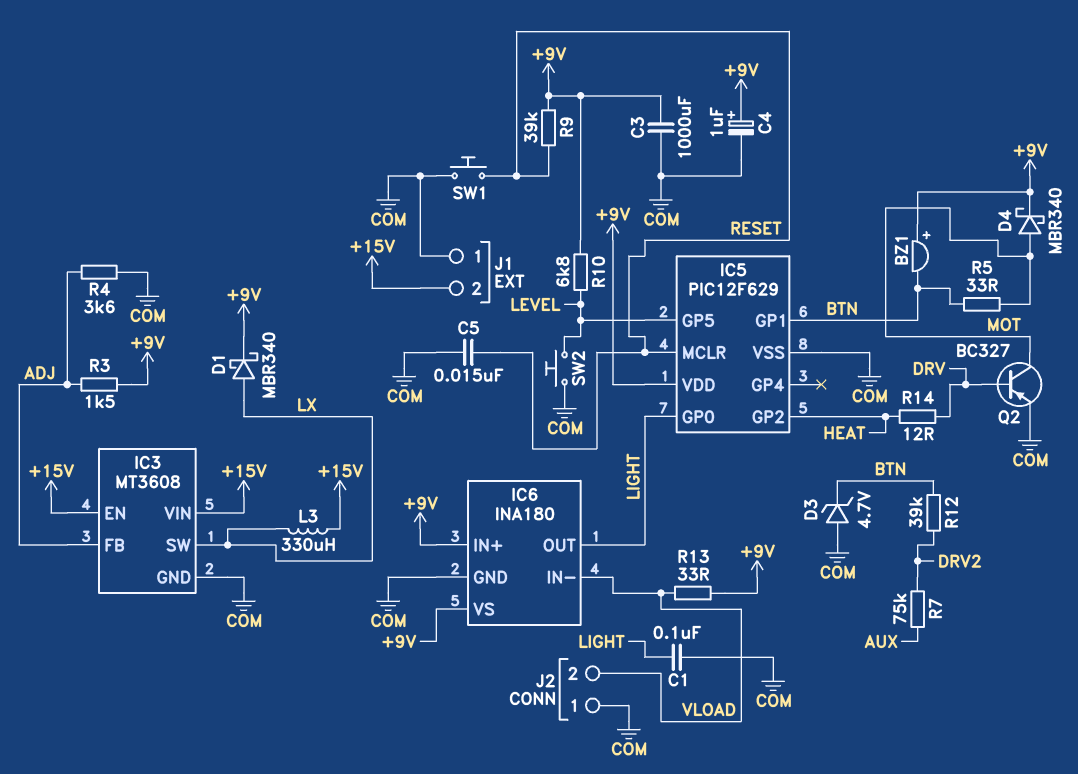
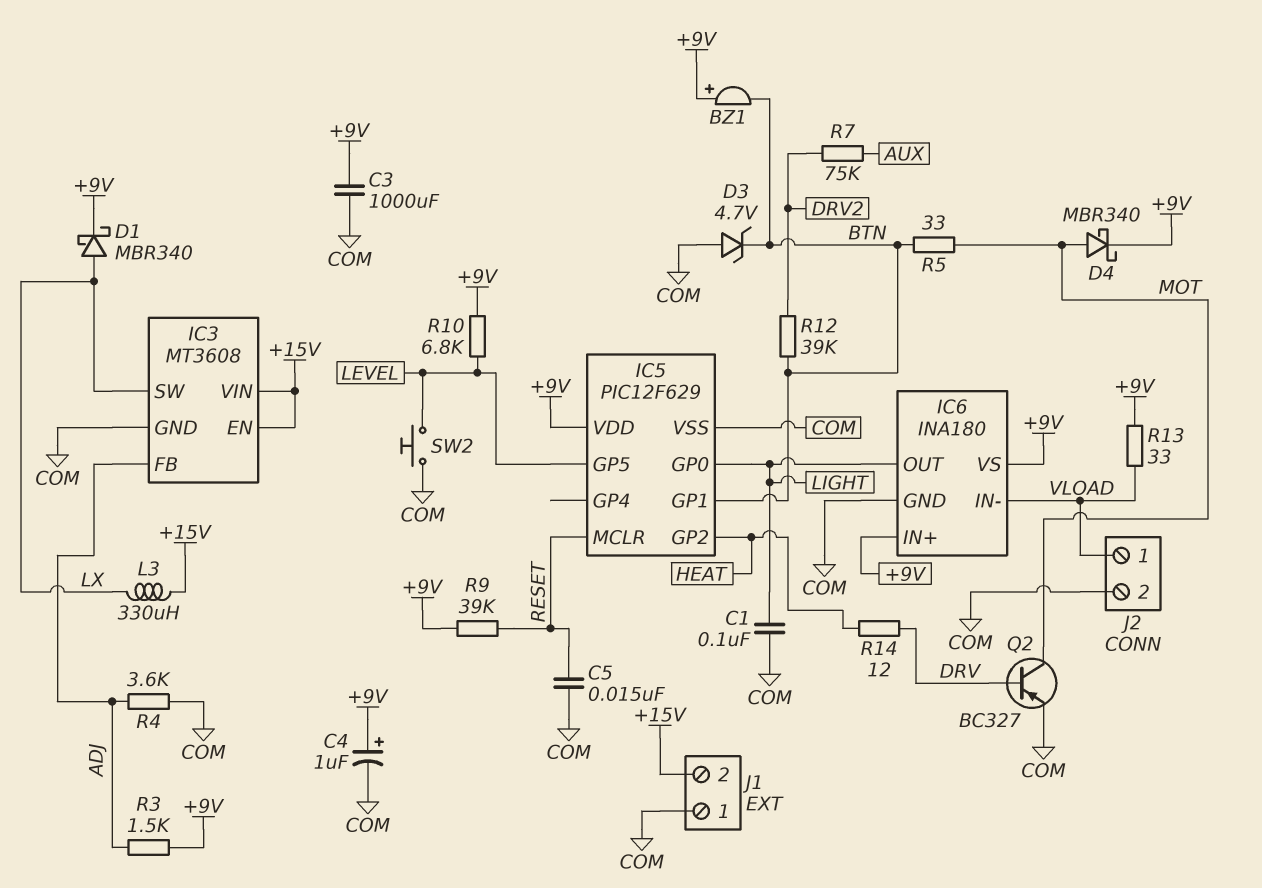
J2 pin 1: COM -> VLOAD
J2 pin 2: VLOAD -> COM
SW1: button (COM, RESET) -> none

